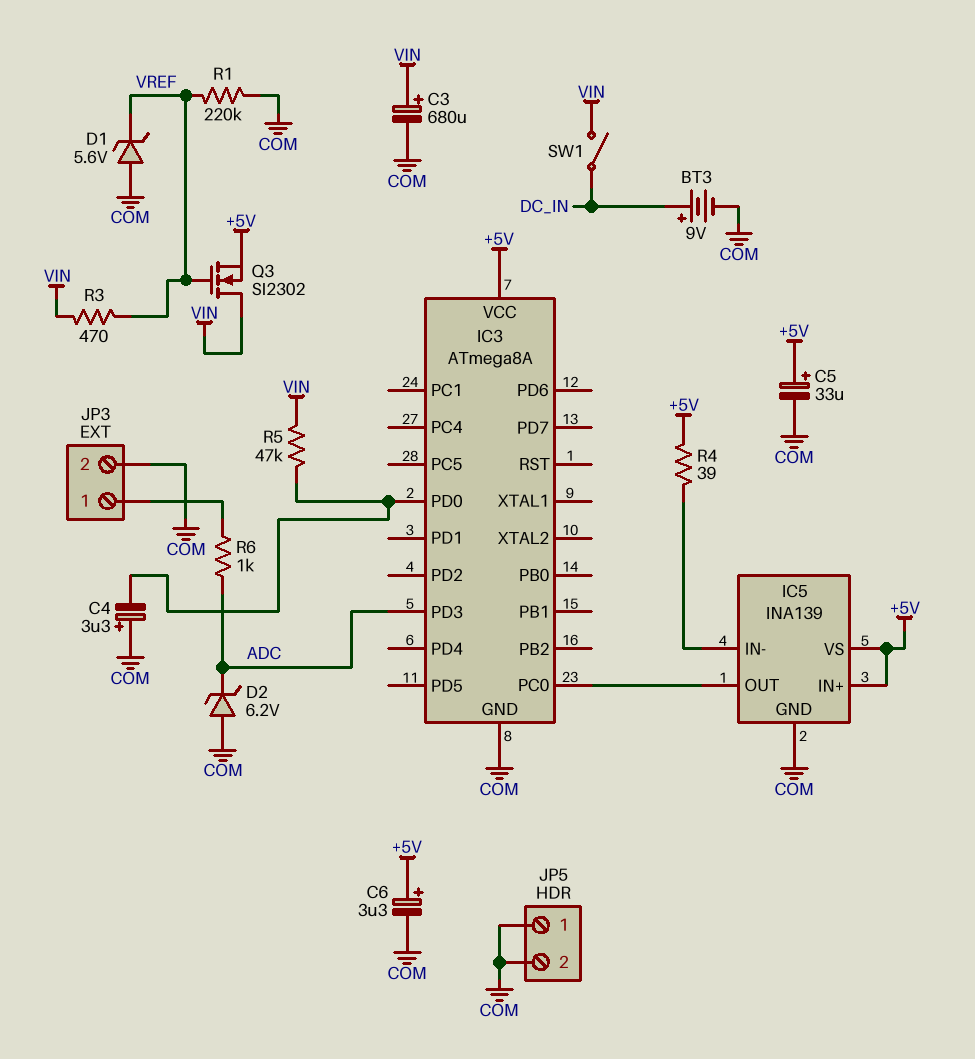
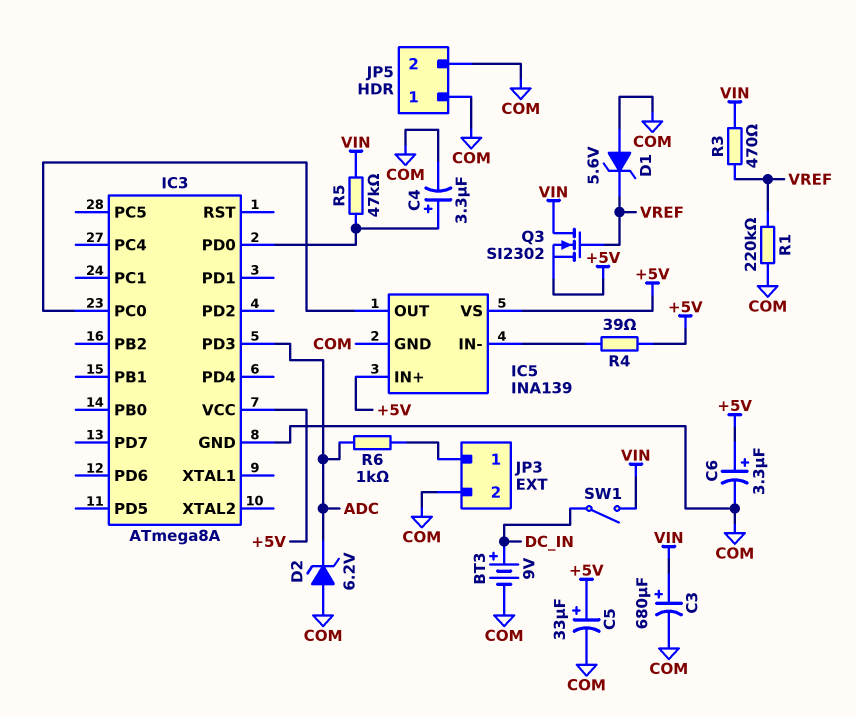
C4: 3.3uF (plus COM, minus IC3/PD0) -> 3.3uF (plus IC3/PD0, minus COM)

